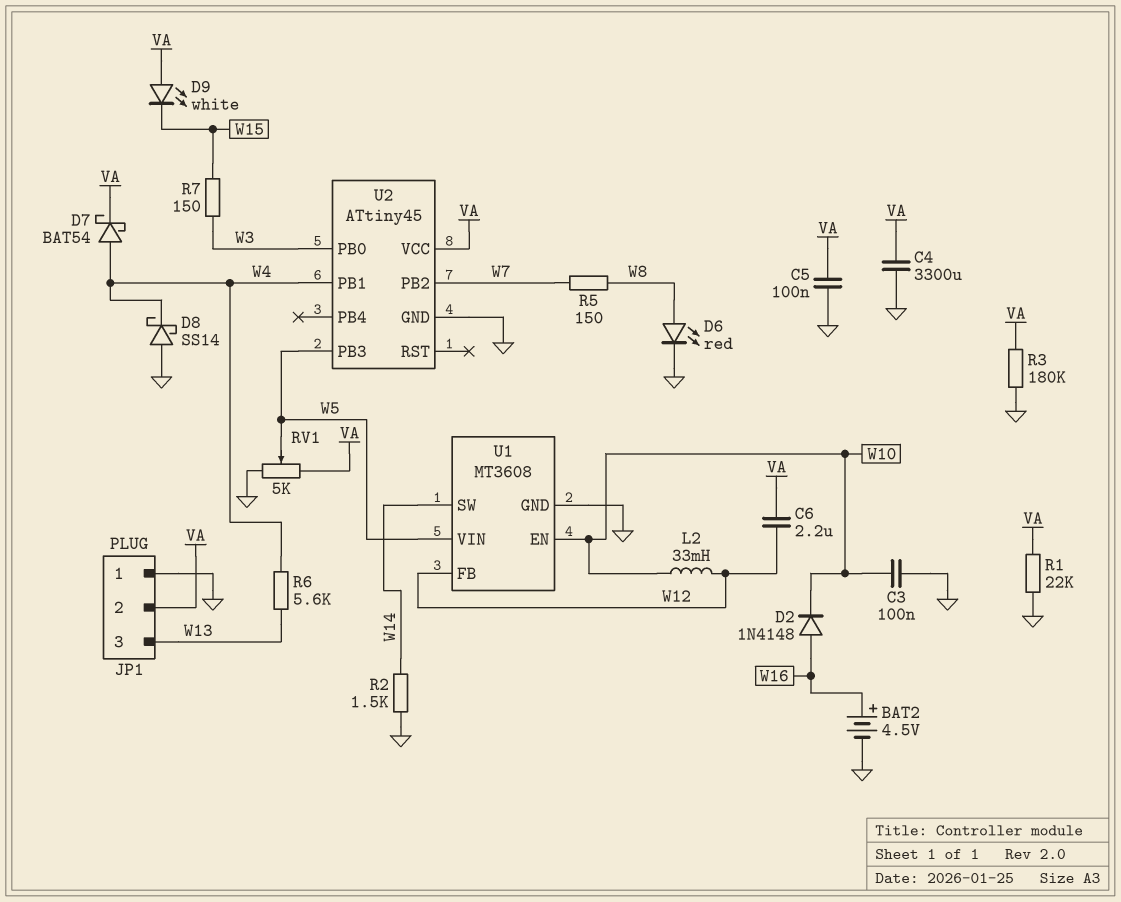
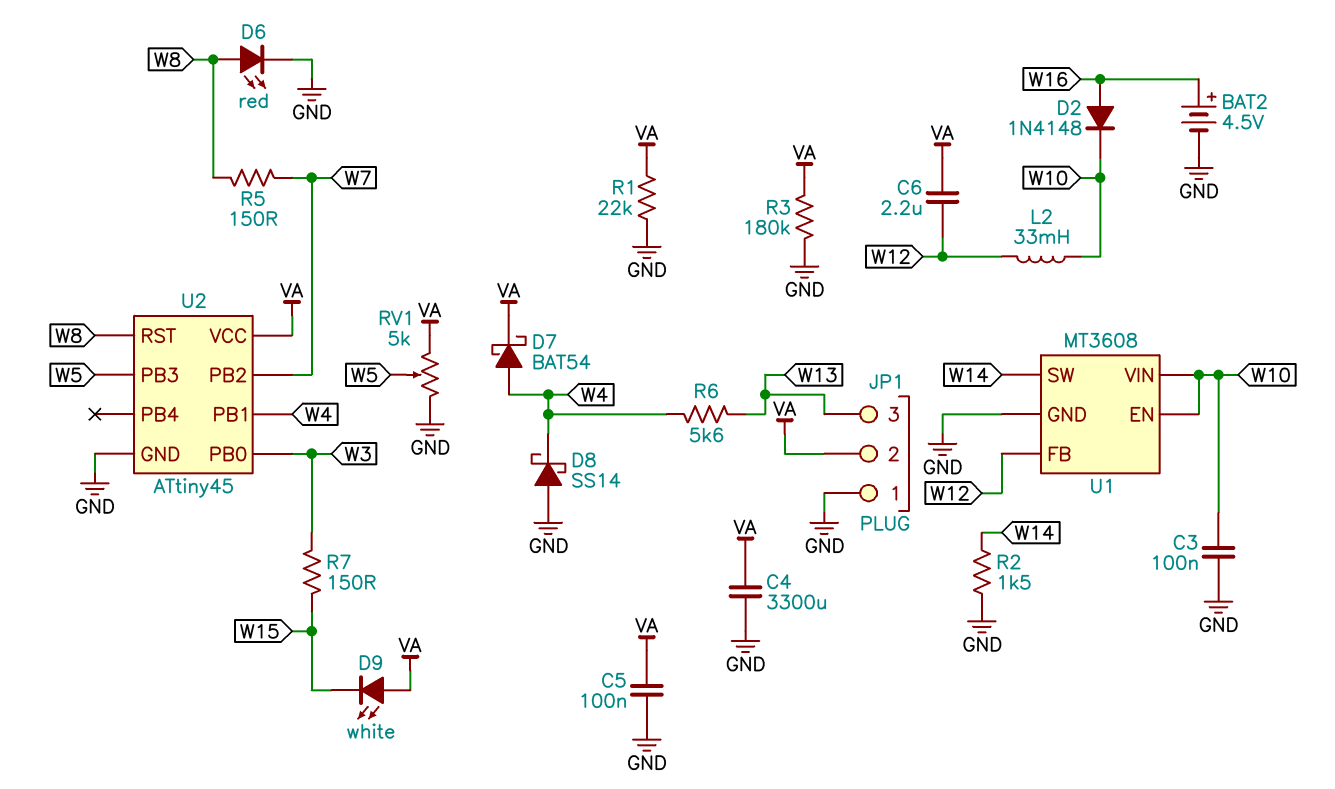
U1 pin VIN: W5 -> W10
U2 pin RST: none -> W8

